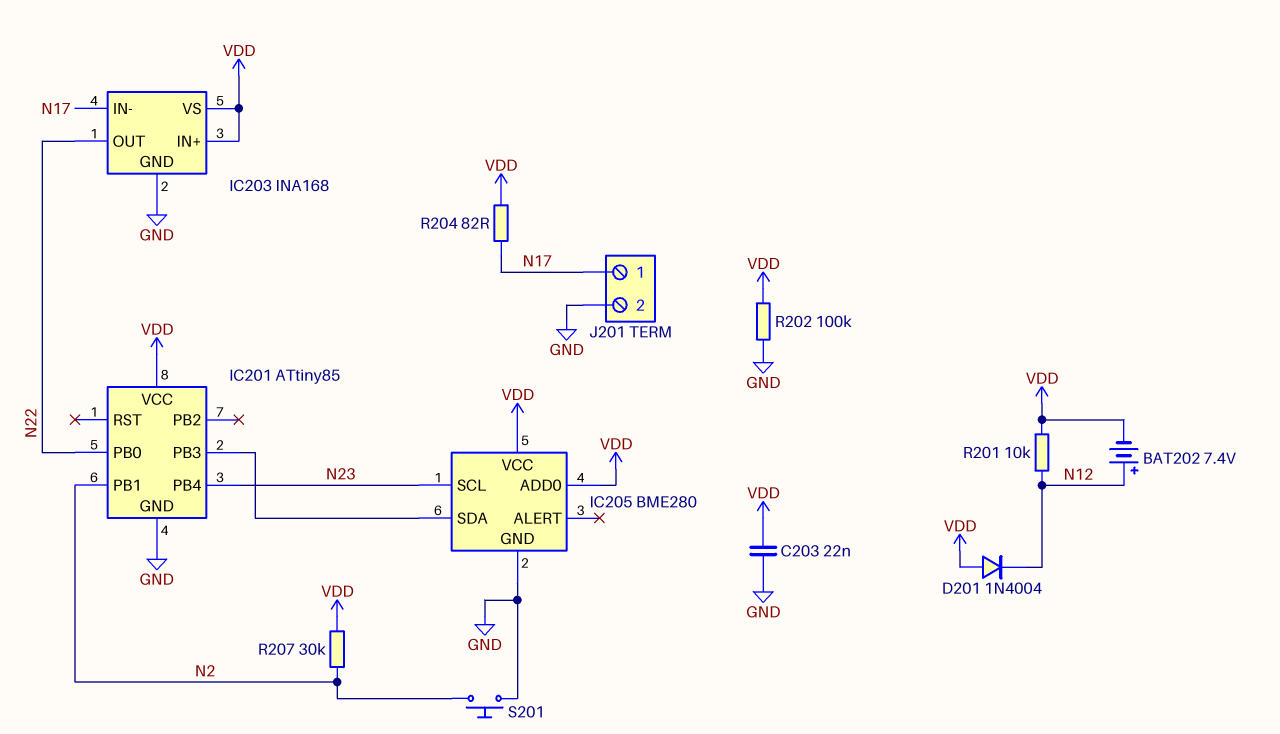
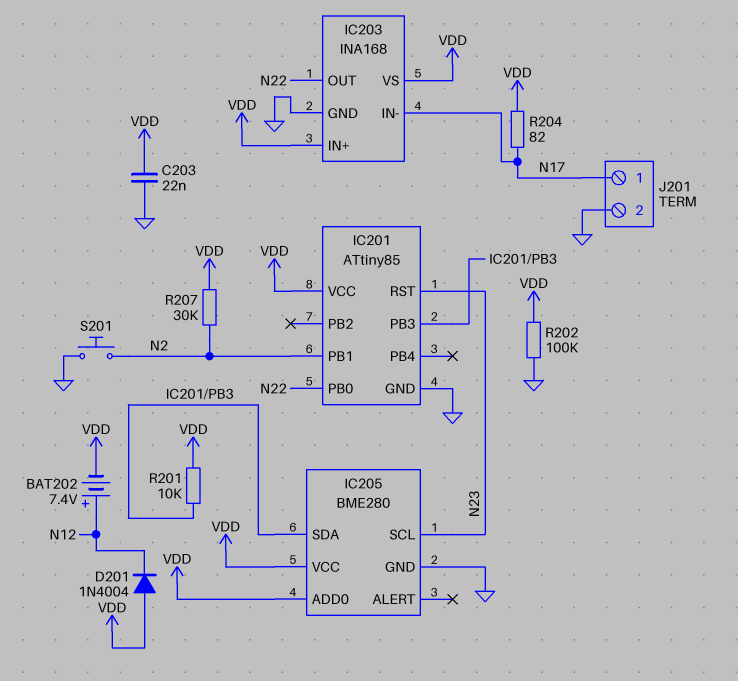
IC201 pin PB4: N23 -> none
IC201 pin RST: none -> N23
R201: 10k (N12, VDD) -> 10k (IC201/PB3, VDD)

